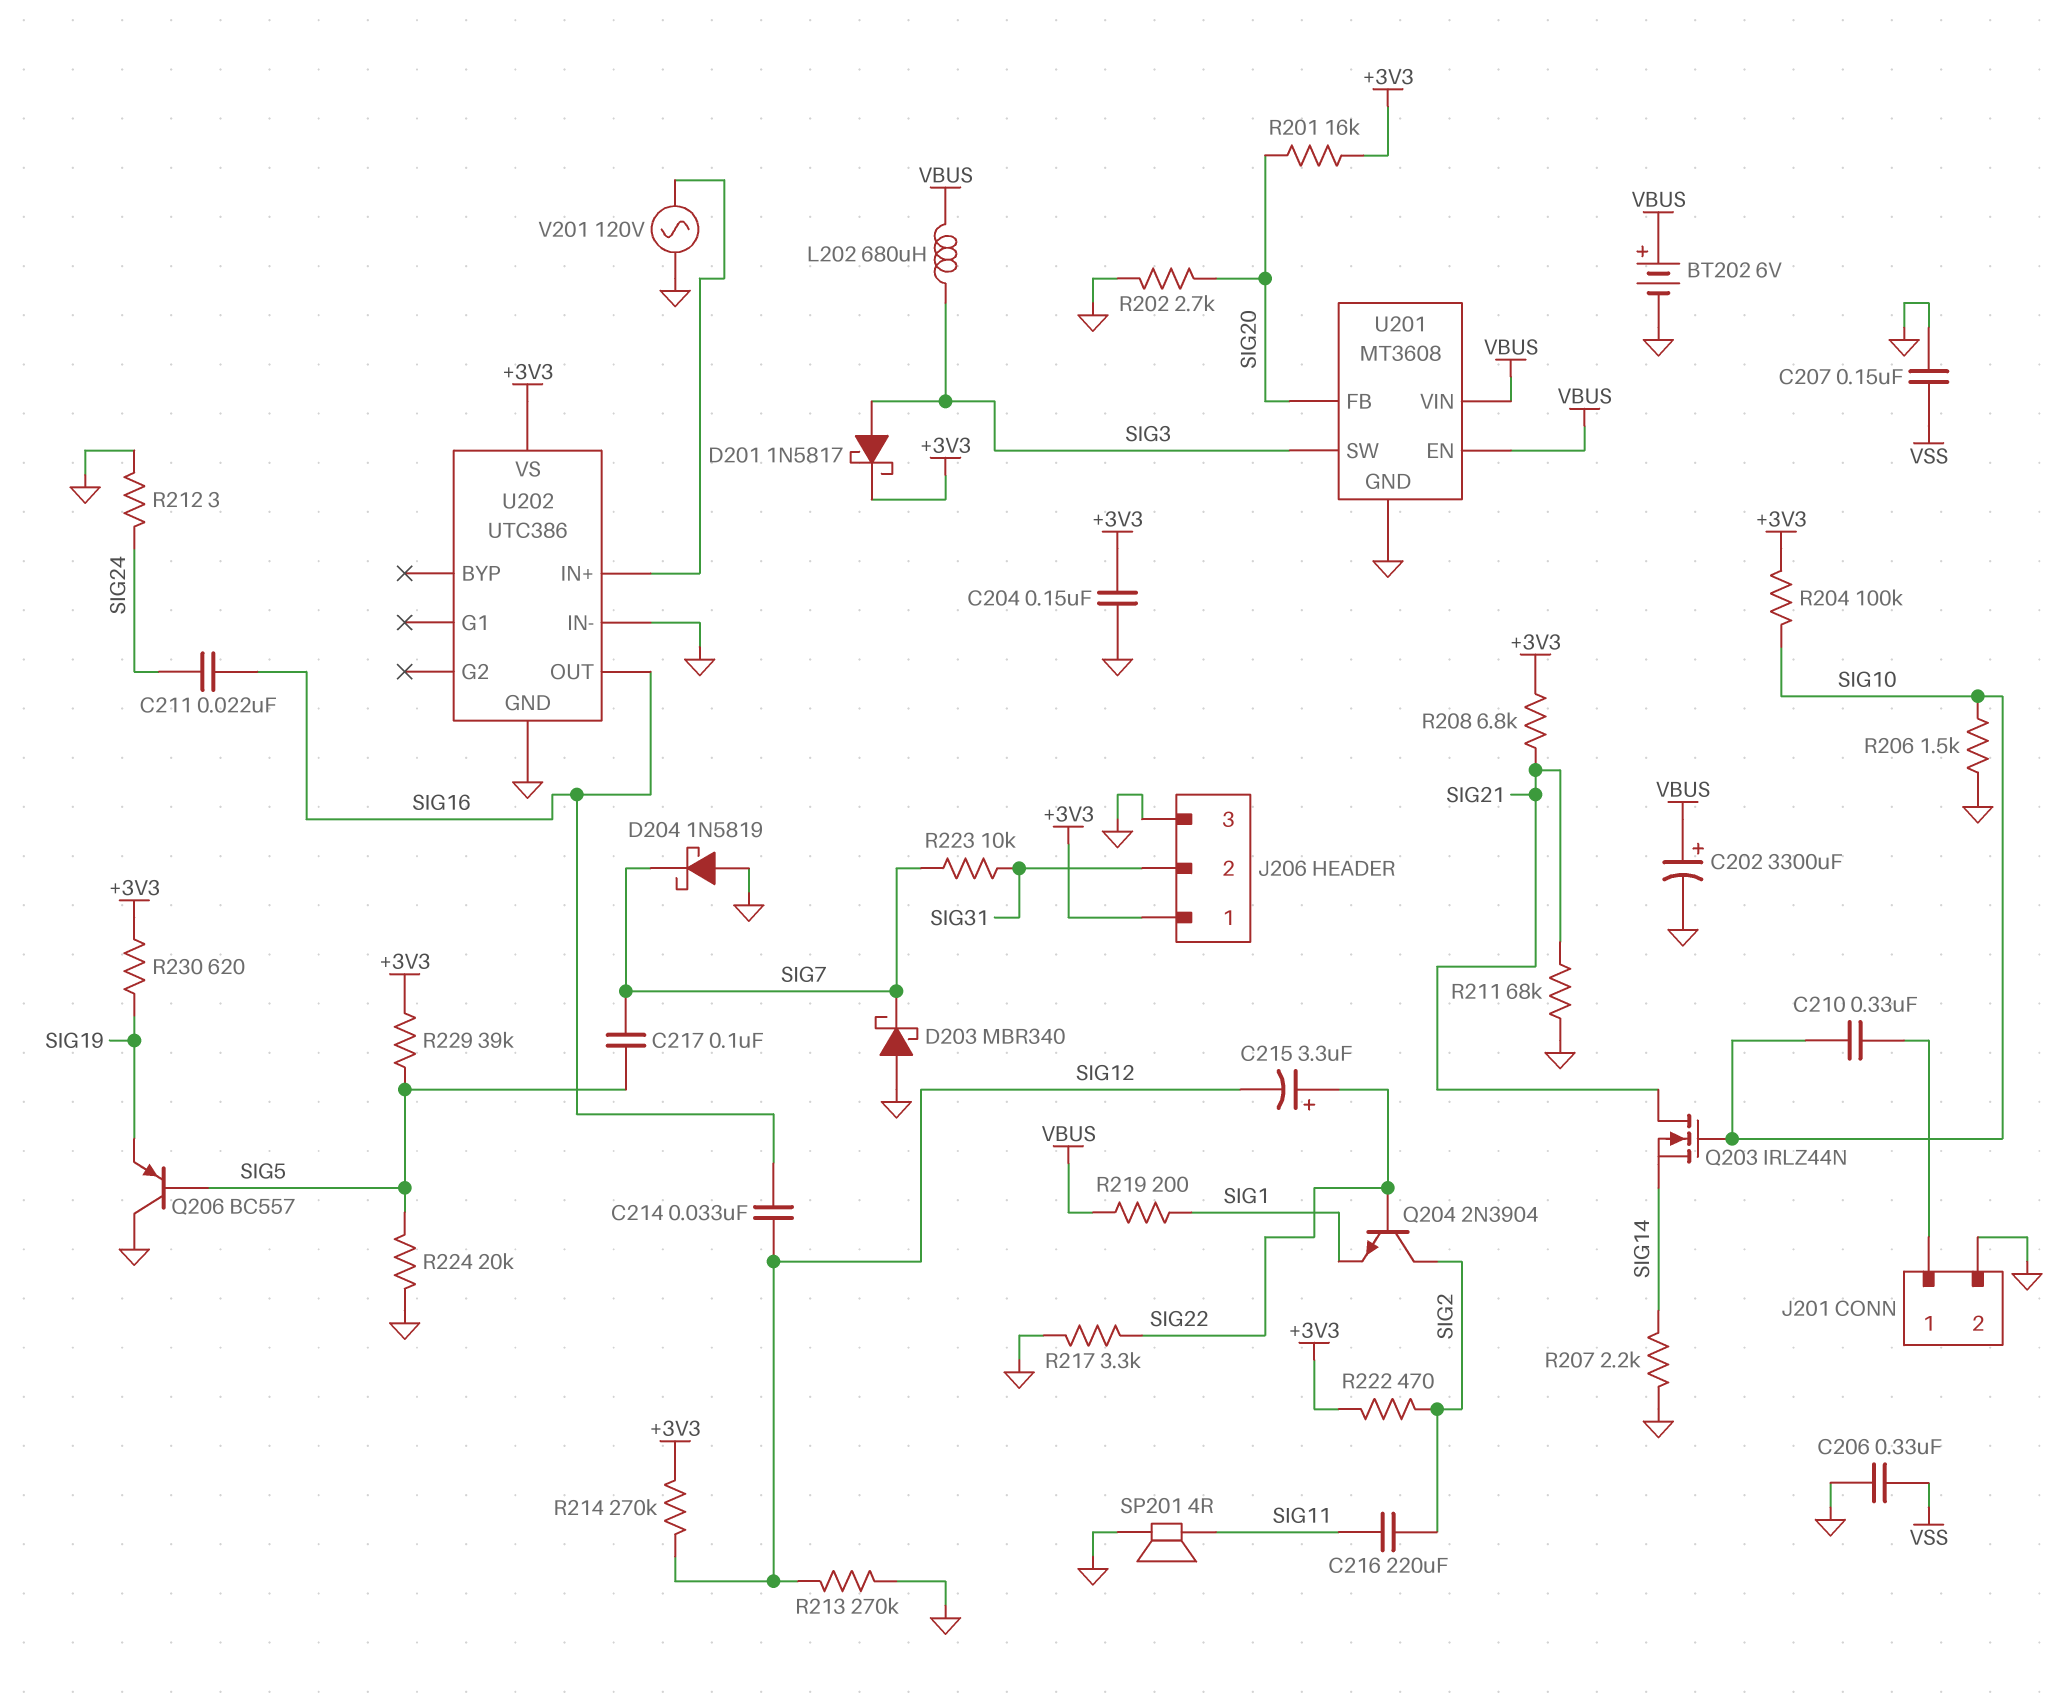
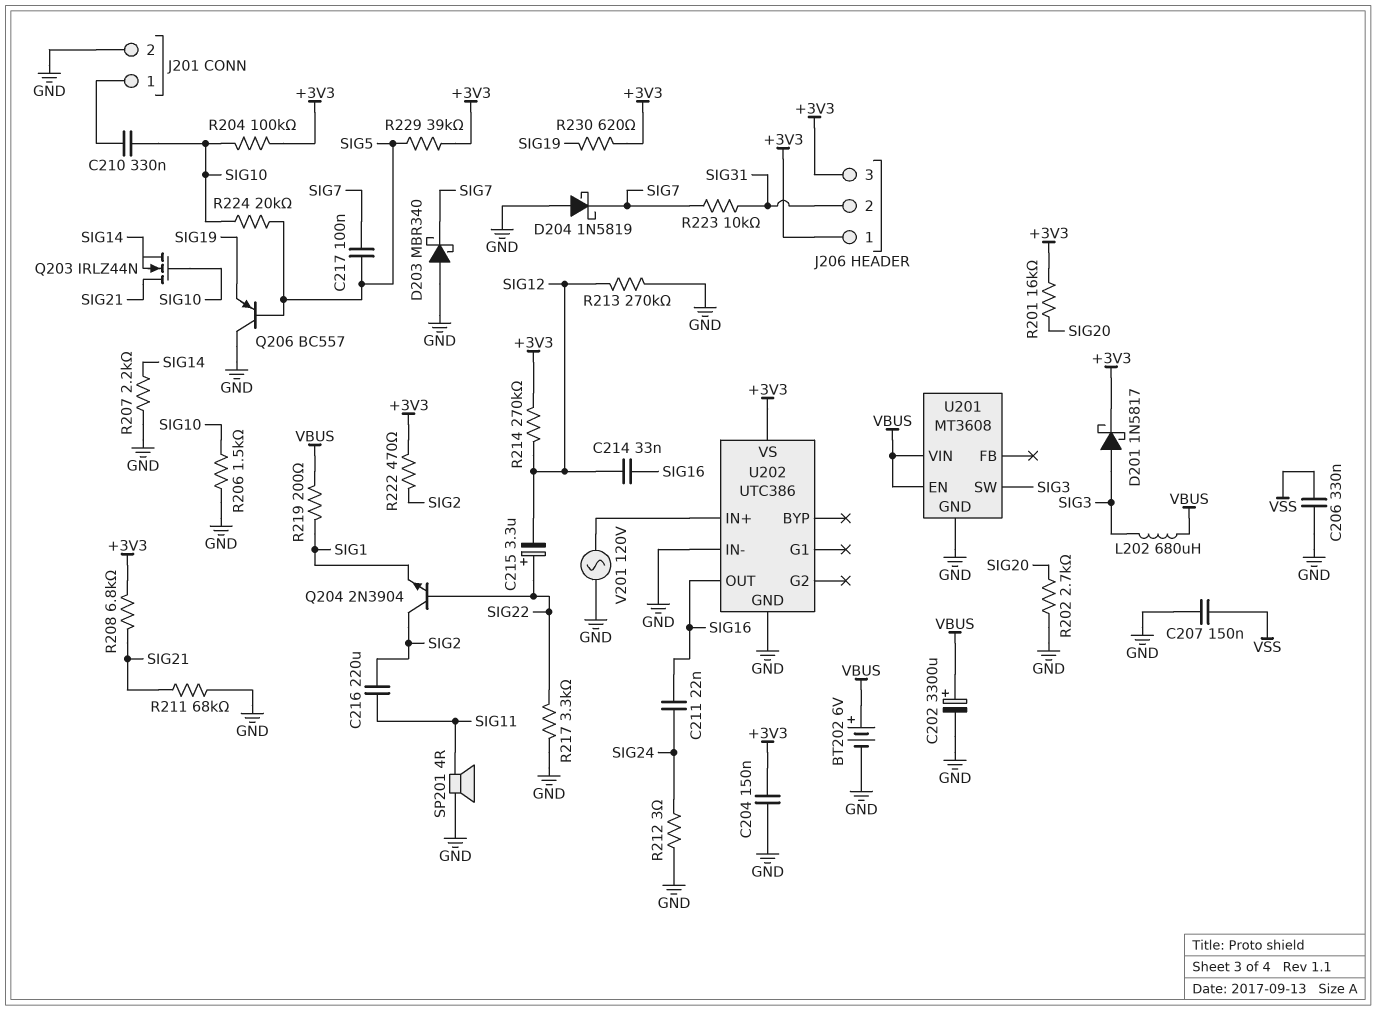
J206 pin 3: GND -> +3V3
R224: 20k (GND, SIG5) -> 20k (SIG5, SIG10)
U201 pin FB: SIG20 -> none

